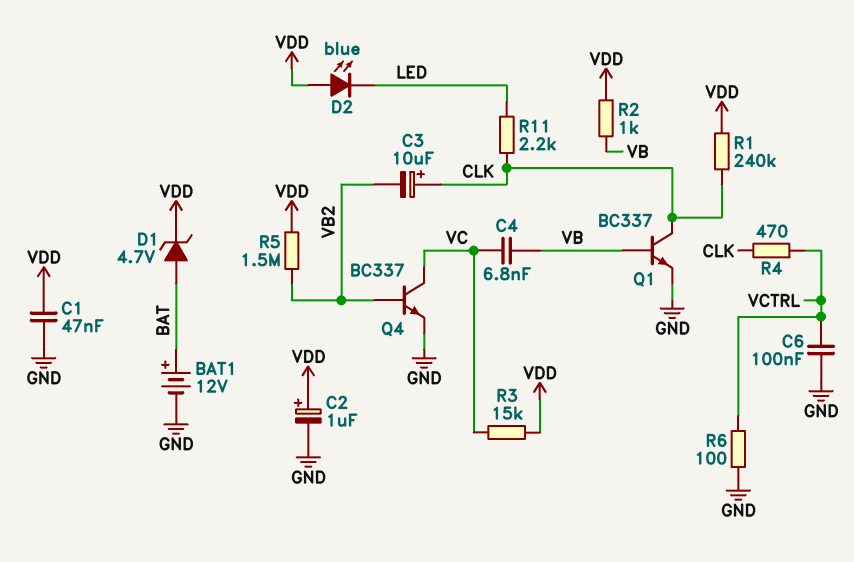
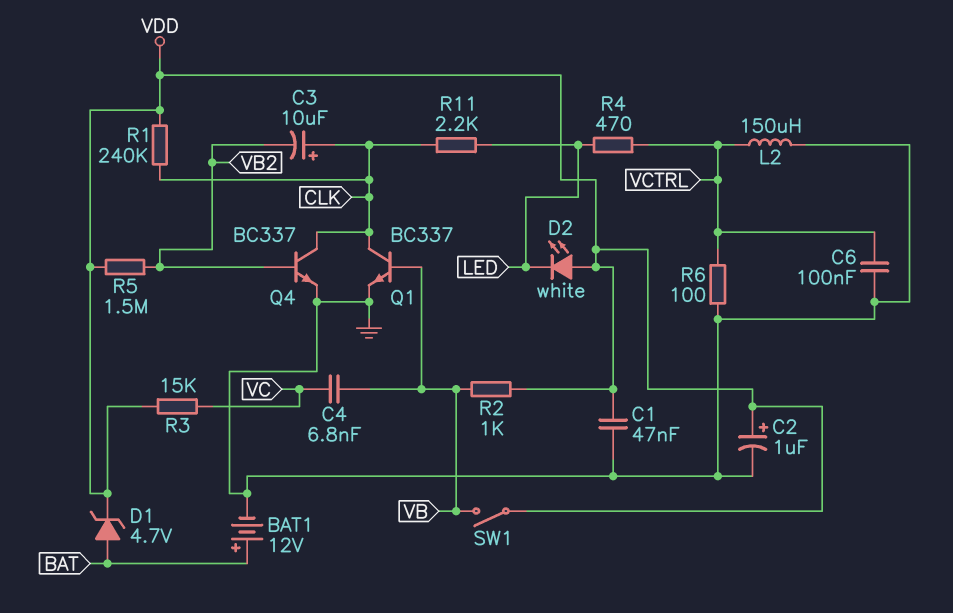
D2: LED blue (A VDD, K LED) -> LED white (A VDD, K LED)
L2: none -> 150uH (GND, VCTRL)
Q4: NPN BC337 (B VB2, C VC, E GND) -> NPN BC337 (B VB2, C CLK, E GND)
R4: 470 (CLK, VCTRL) -> 470 (LED, VCTRL)
SW1: none -> switch (VB, VDD)

